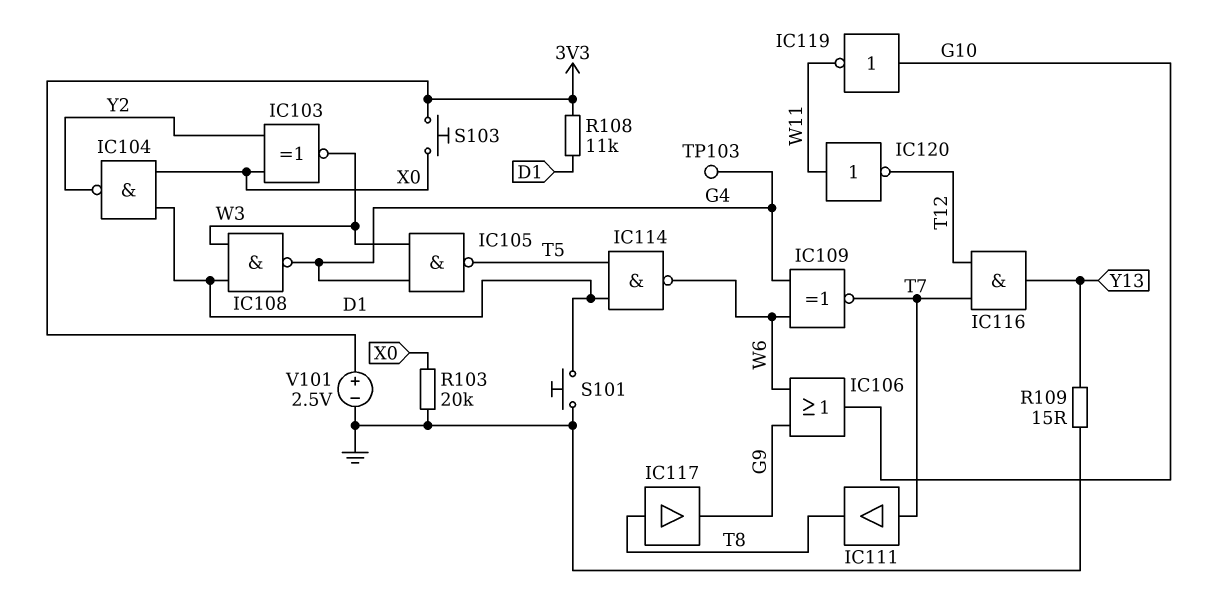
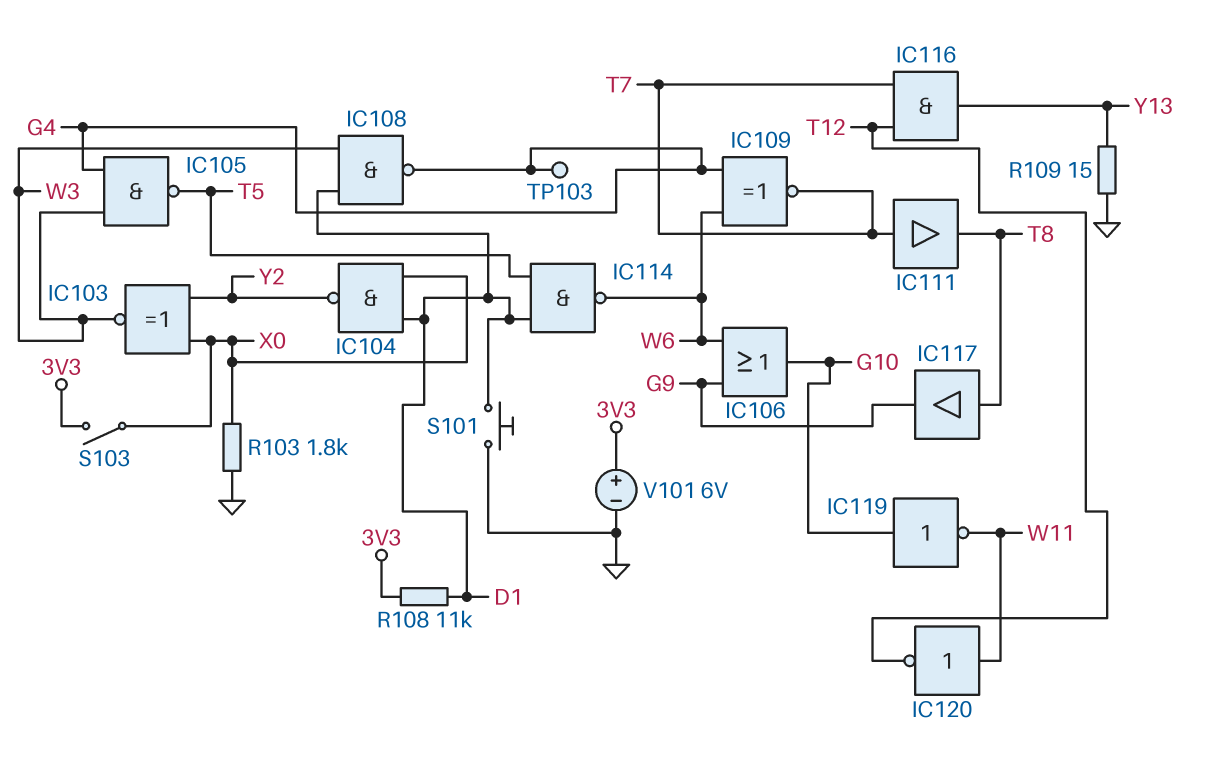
R103: 20k (GND, X0) -> 1.8k (GND, X0)
S103: button (3V3, X0) -> switch (3V3, X0)
V101: 2.5V (plus 3V3, minus GND) -> 6V (plus 3V3, minus GND)

